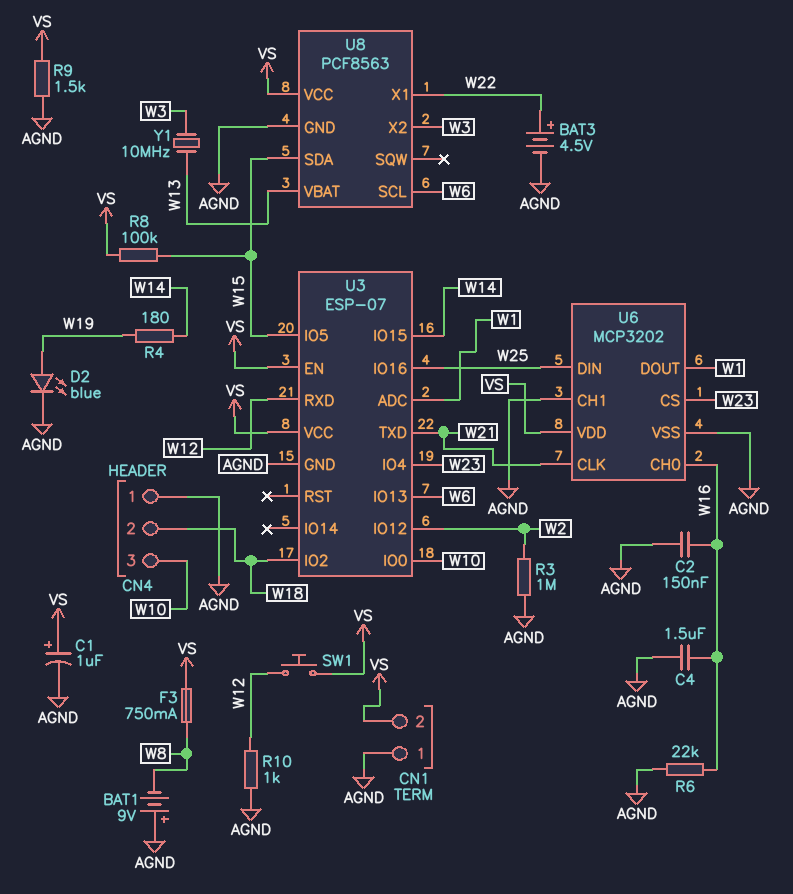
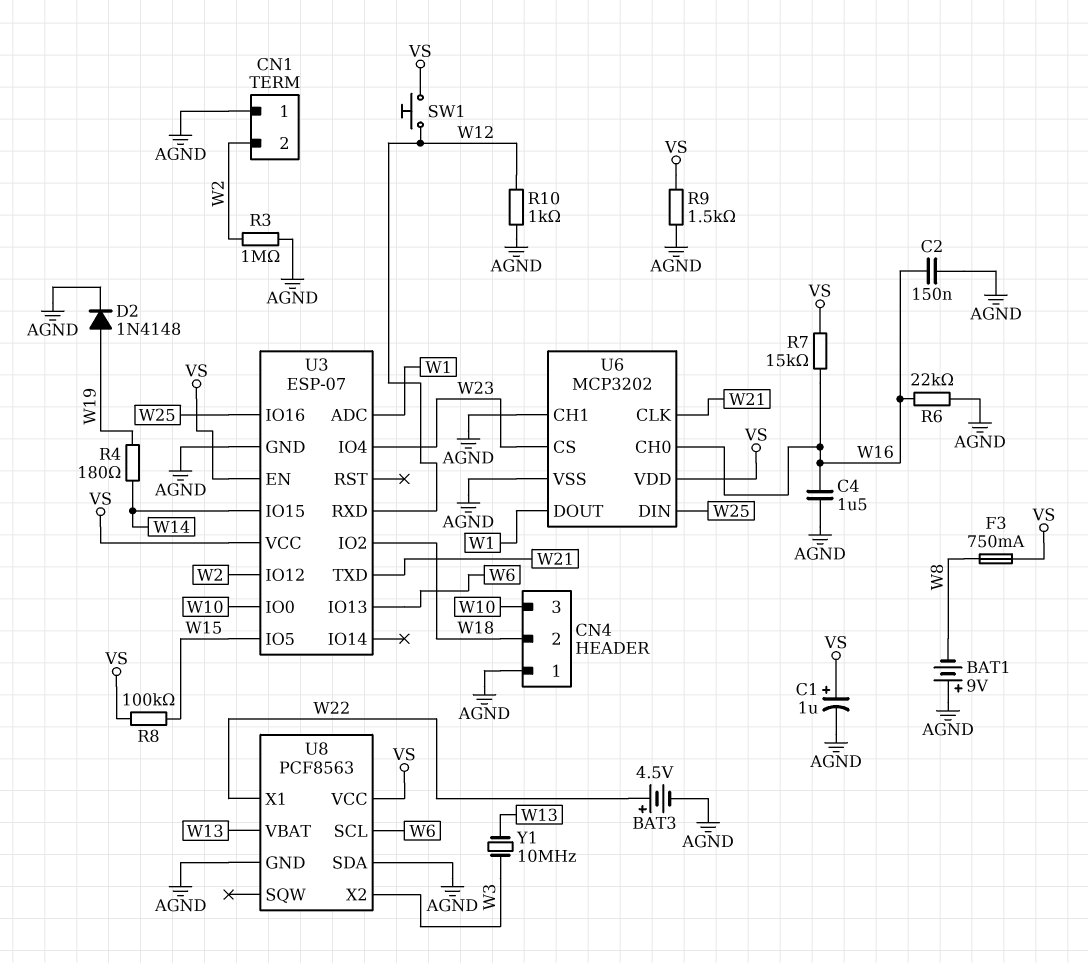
CN1 pin 2: VS -> W2
D2: LED blue (A W19, K AGND) -> diode 1N4148 (A W19, K AGND)
R7: none -> 15k (VS, W16)
U8 pin SDA: W15 -> AGND

